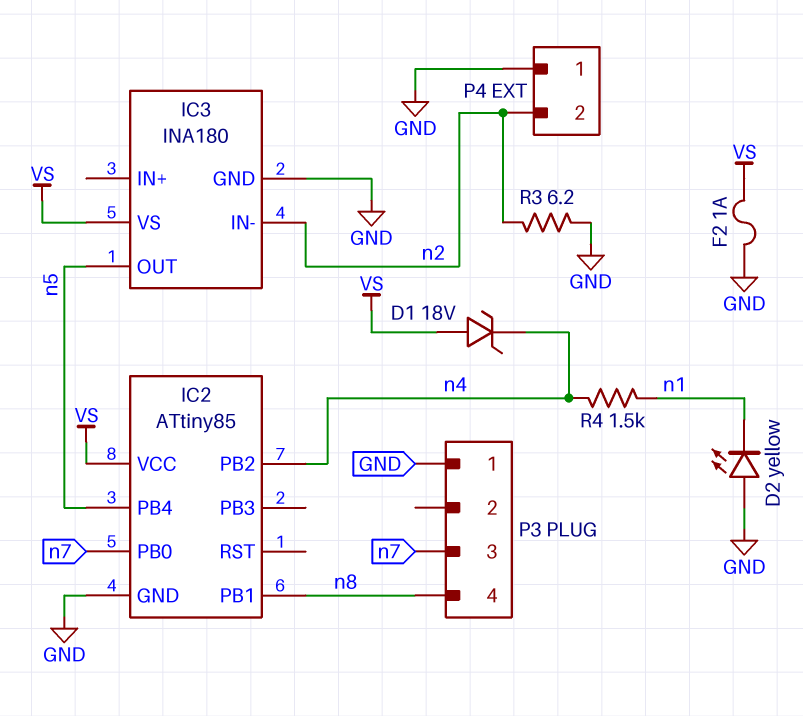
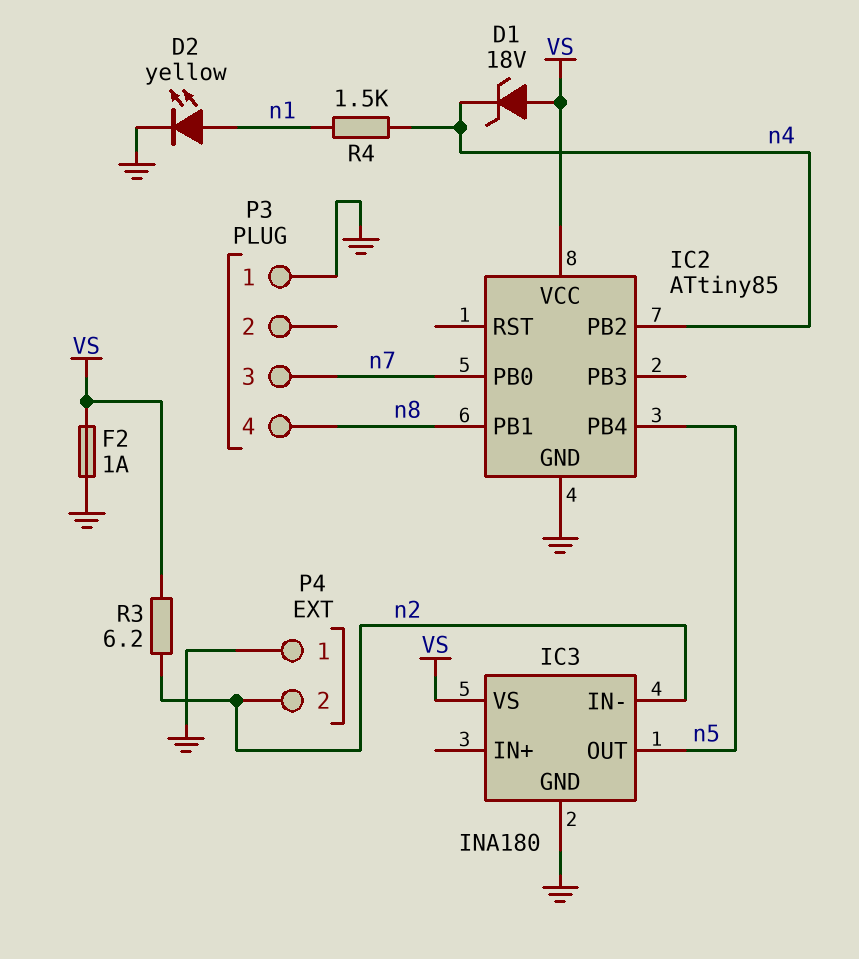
D2: LED yellow (A GND, K n1) -> LED yellow (A n1, K GND)
R3: 6.2 (GND, n2) -> 6.2 (VS, n2)

